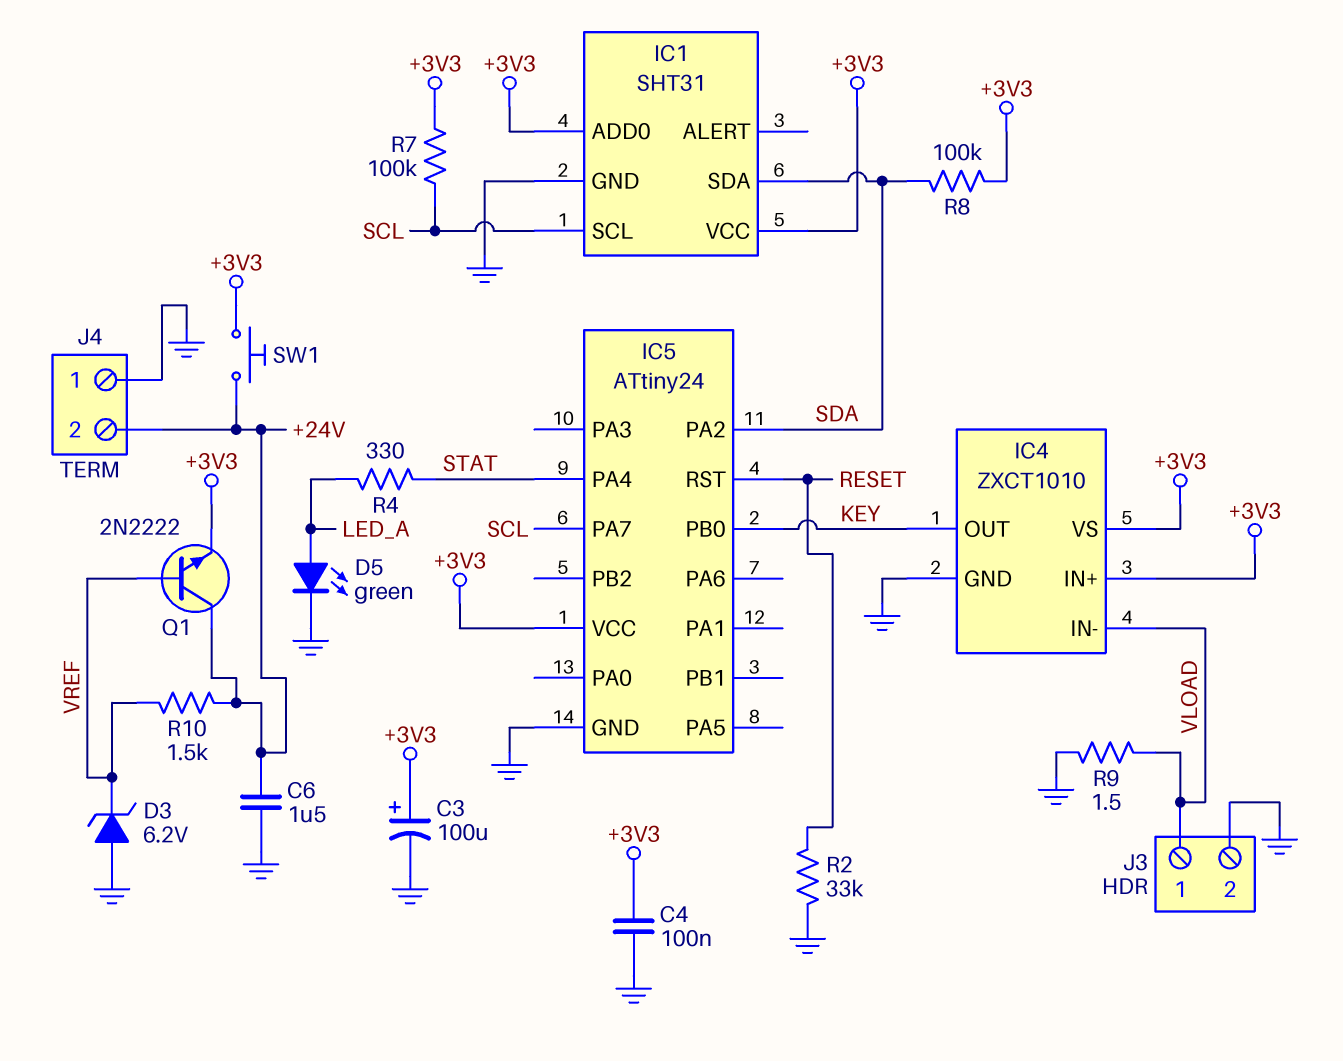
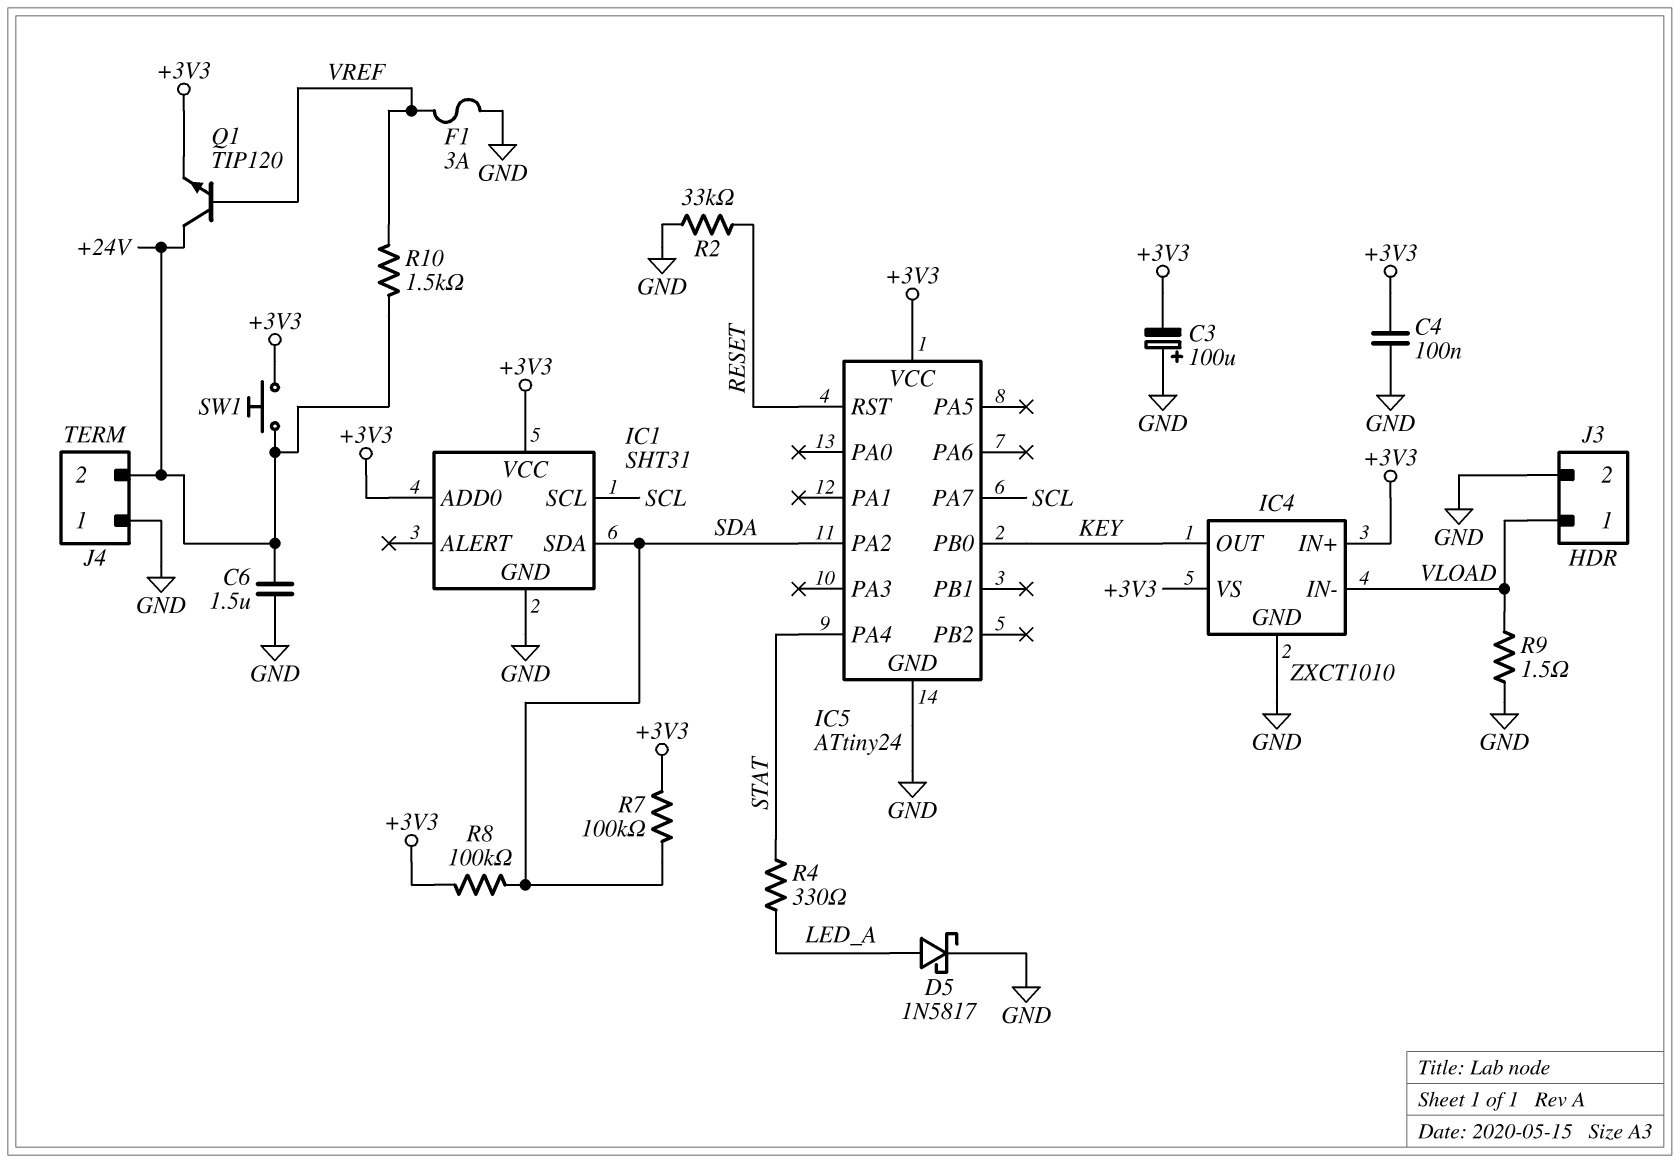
C3: 100uF (plus +3V3, minus GND) -> 100uF (plus GND, minus +3V3)
D3: zener 6.2V (A GND, K VREF) -> none
D5: LED green (A LED_A, K GND) -> schottky 1N5817 (A LED_A, K GND)
F1: none -> 3A (GND, VREF)
Q1: NPN 2N2222 (B VREF, C +24V, E +3V3) -> NPN TIP120 (B VREF, C +24V, E +3V3)
R7: 100k (+3V3, SCL) -> 100k (+3V3, SDA)

